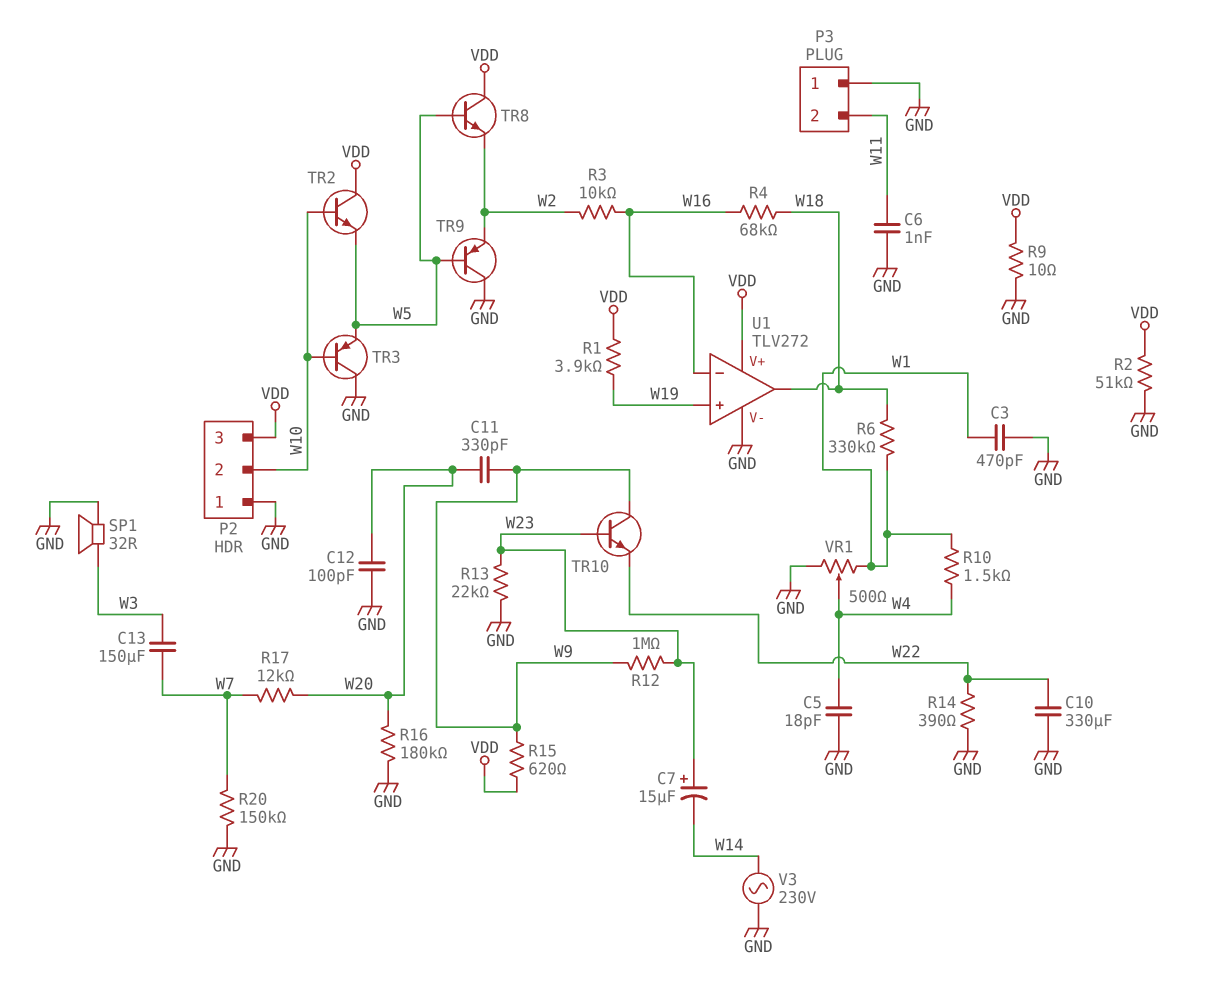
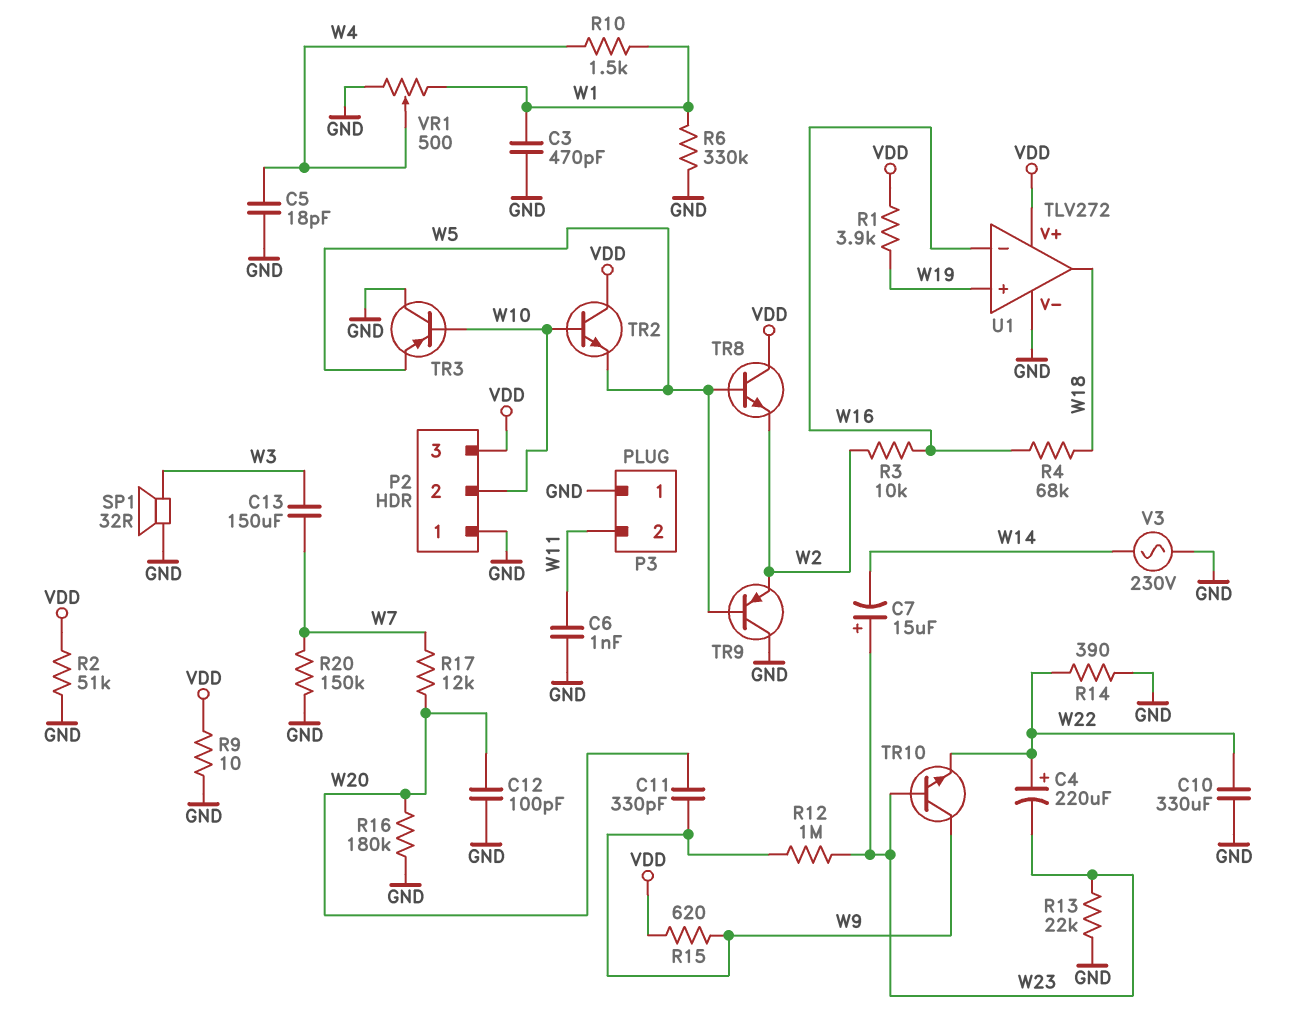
C4: none -> 220uF (plus W22, minus W23)
R6: 330k (W1, W18) -> 330k (GND, W1)

